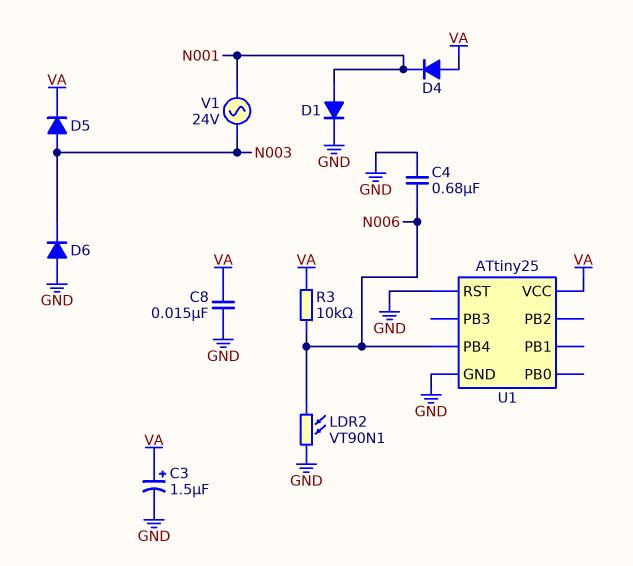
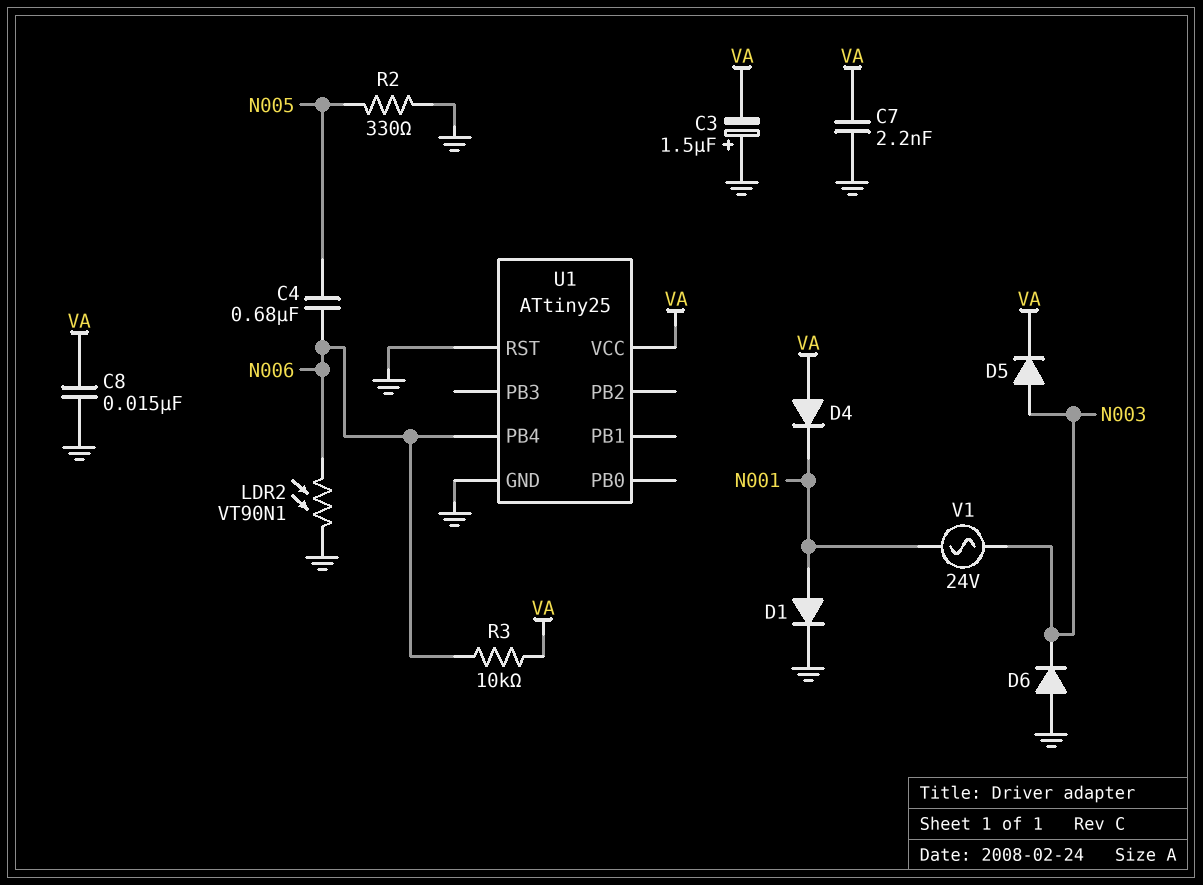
C3: 1.5uF (plus VA, minus GND) -> 1.5uF (plus GND, minus VA)
C4: 680nF (GND, N006) -> 680nF (N005, N006)
C7: none -> 2.2nF (GND, VA)
R2: none -> 330 (GND, N005)

